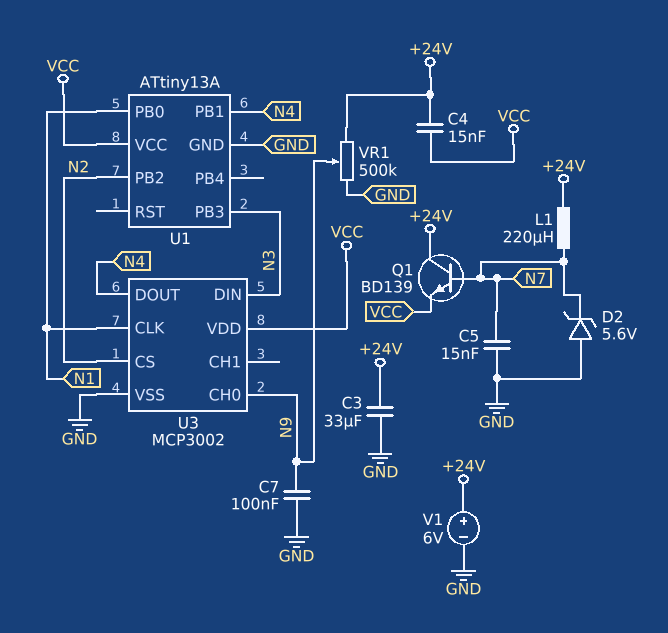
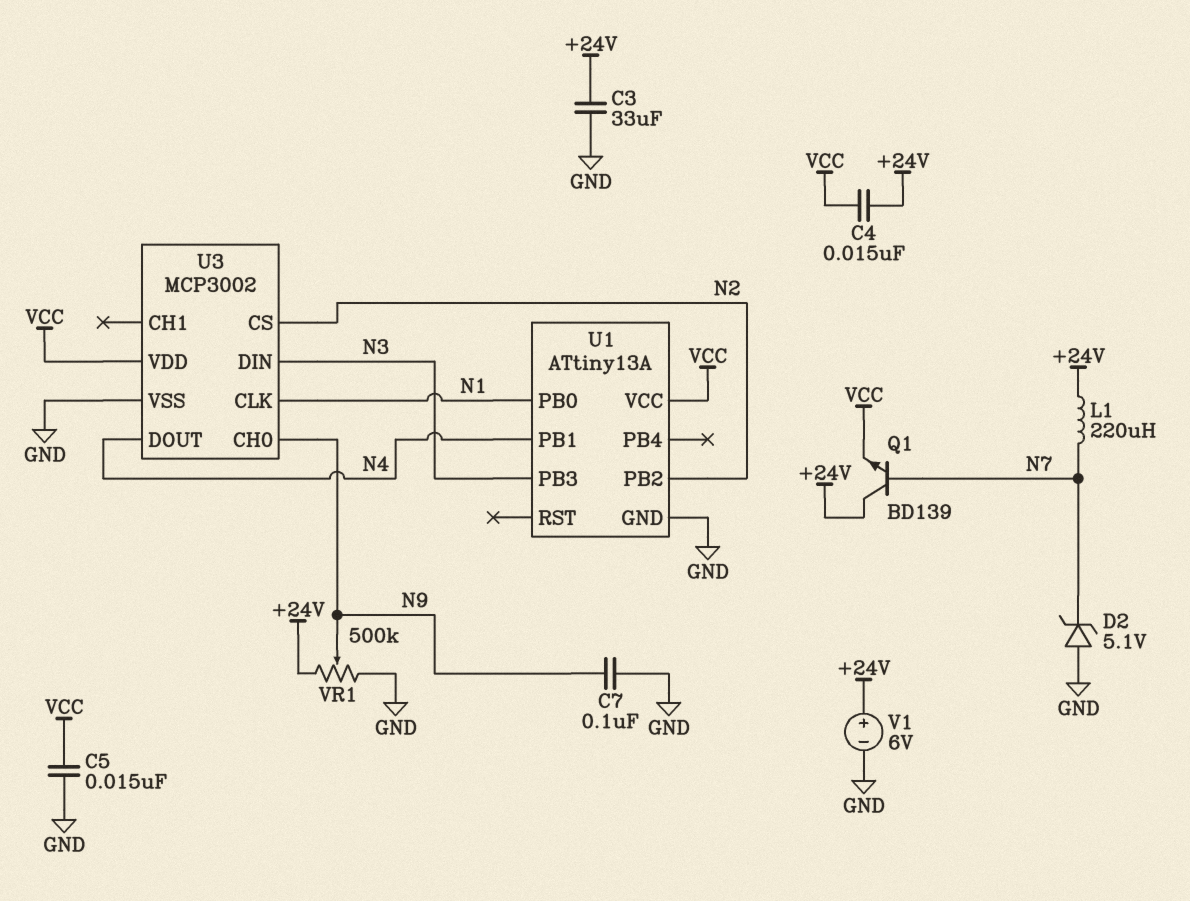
C5: 15nF (GND, N7) -> 15nF (GND, VCC)
D2: zener 5.6V (A GND, K N7) -> zener 5.1V (A GND, K N7)

